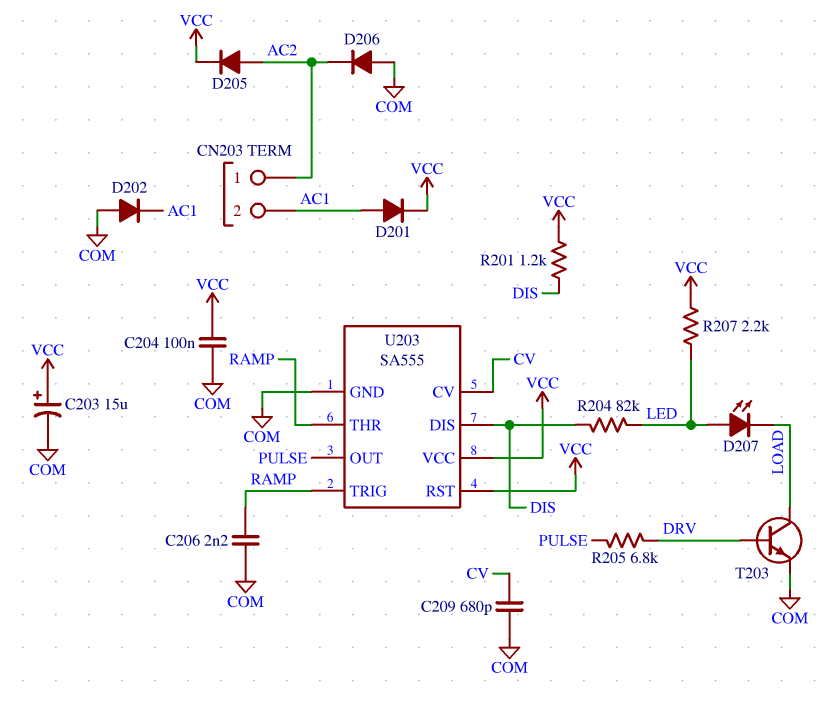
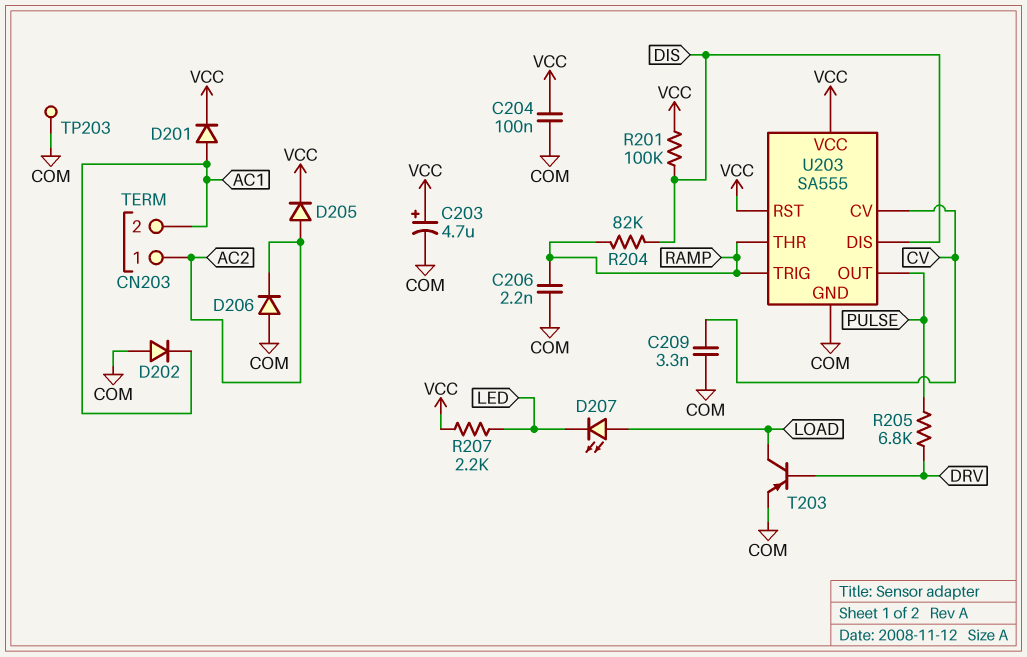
C203: 15uF (plus VCC, minus COM) -> 4.7uF (plus VCC, minus COM)
C209: 680pF (COM, CV) -> 3.3nF (COM, CV)
D207: LED (A LED, K LOAD) -> LED (A LOAD, K LED)
R201: 1.2k (DIS, VCC) -> 100k (DIS, VCC)
R204: 82k (DIS, LED) -> 82k (DIS, RAMP)
T203: NPN (B DRV, C LOAD, E COM) -> PNP (B DRV, C LOAD, E COM)
TP203: none -> test point (COM)

